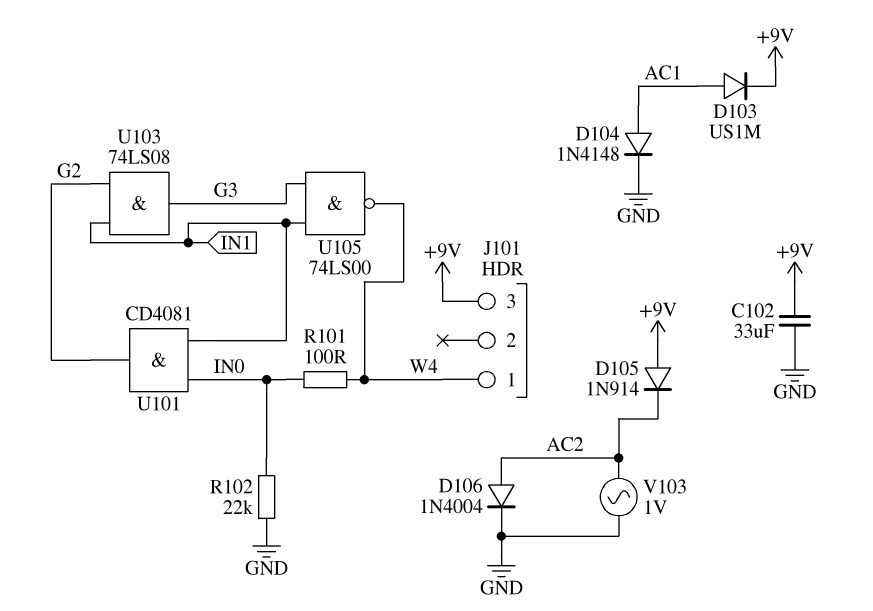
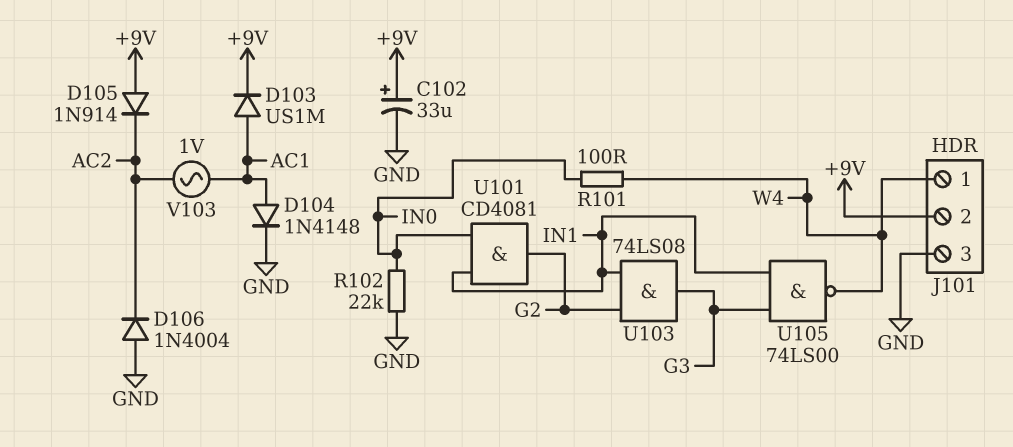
C102: 33uF (+9V, GND) -> 33uF (plus +9V, minus GND)
D106: diode 1N4004 (A AC2, K GND) -> diode 1N4004 (A GND, K AC2)
J101 pin 2: none -> +9V
J101 pin 3: +9V -> GND
V103: AC 1V (AC2, GND) -> AC 1V (AC1, AC2)

